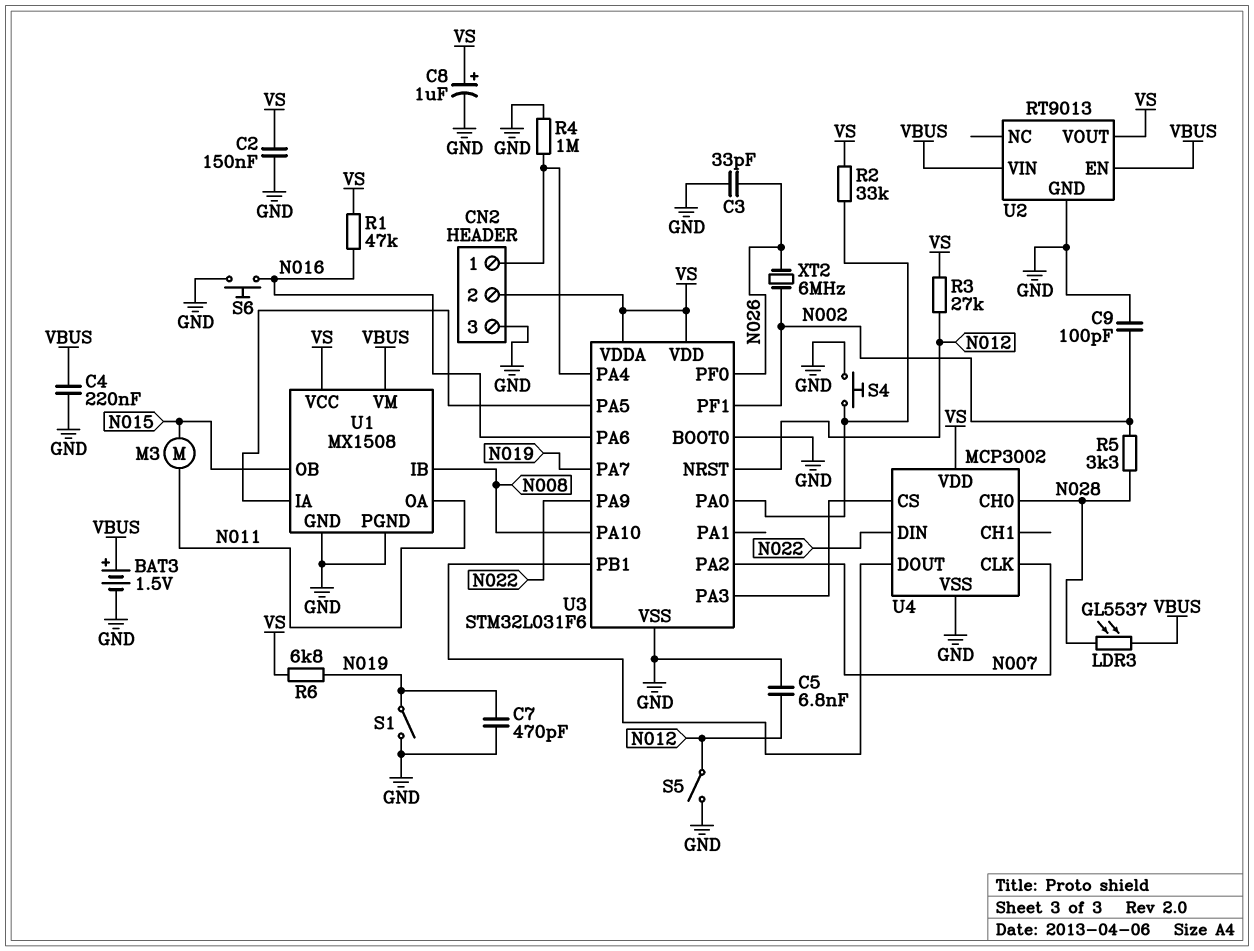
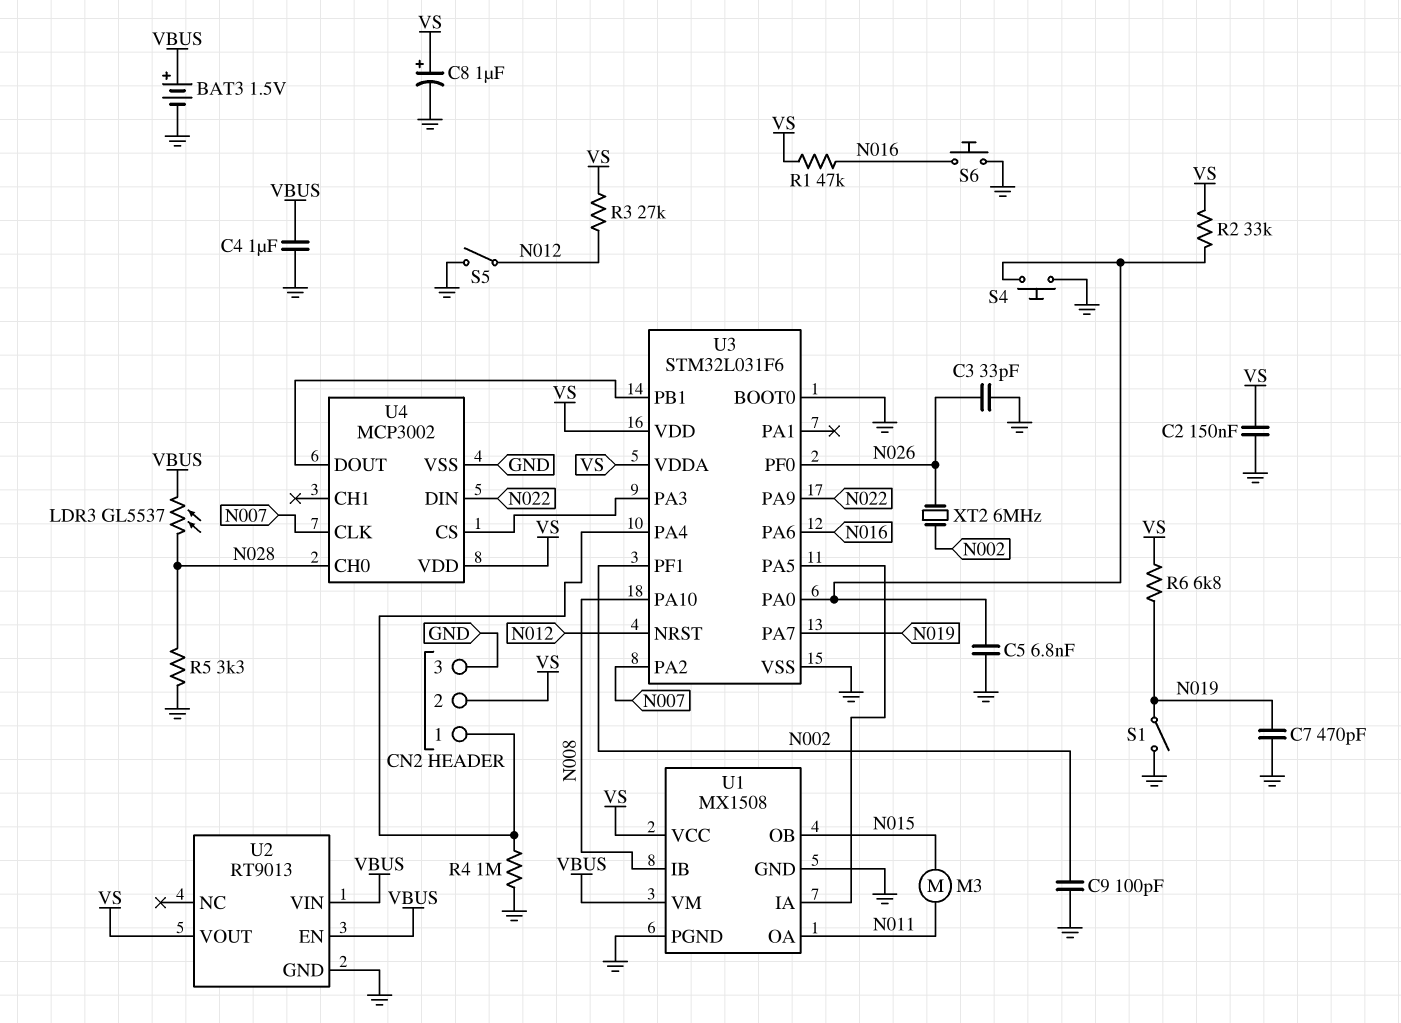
C4: 220nF (GND, VBUS) -> 1uF (GND, VBUS)
C5: 6.8nF (GND, N012) -> 6.8nF (GND, U3/PA0)
R5: 3.3k (N002, N028) -> 3.3k (GND, N028)

